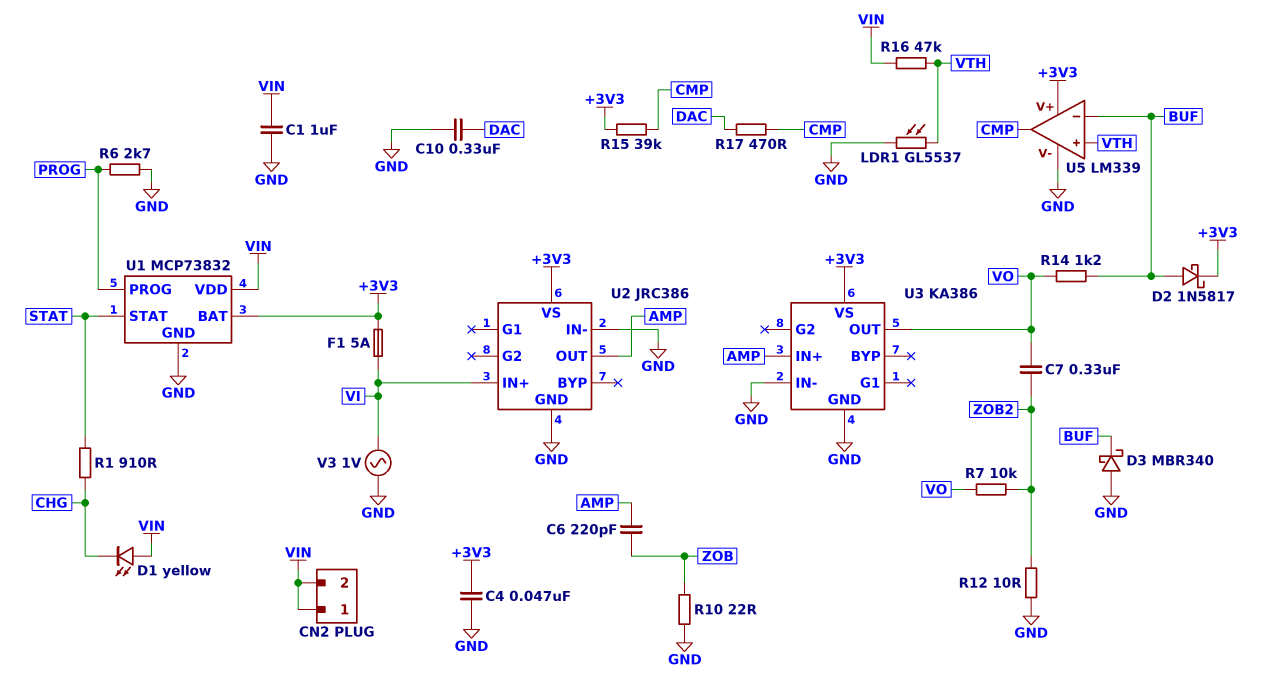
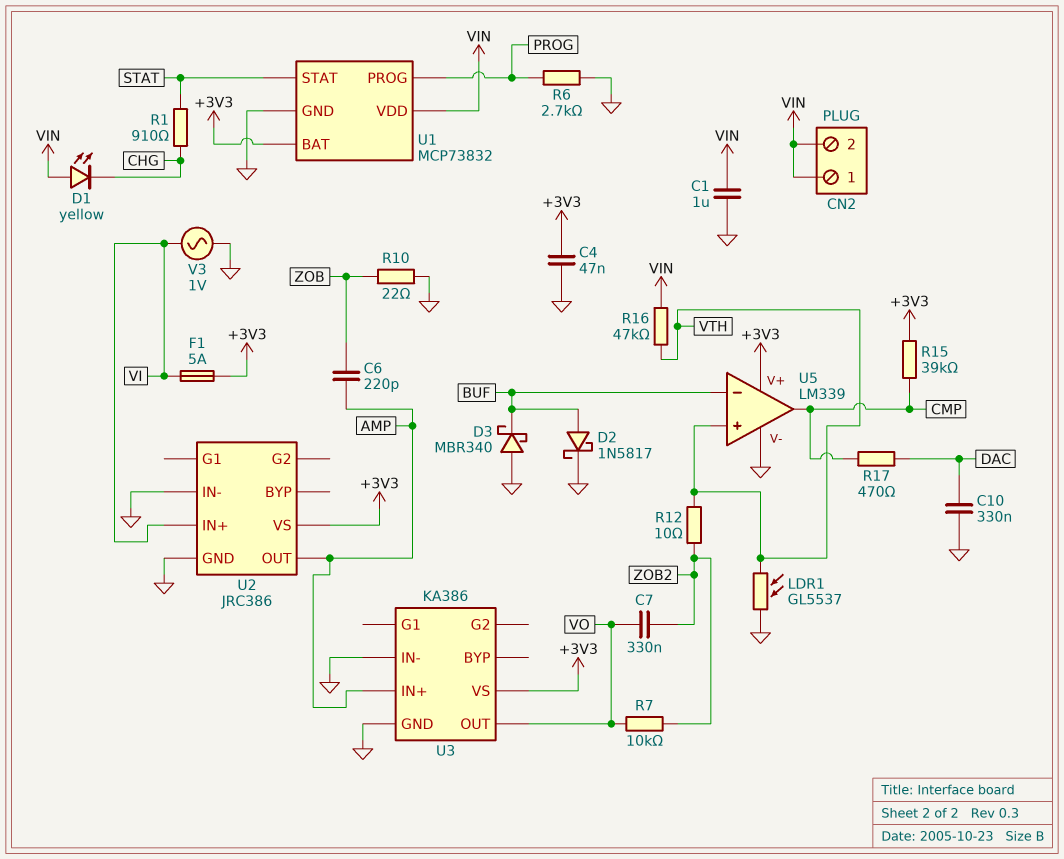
D2: schottky 1N5817 (A BUF, K +3V3) -> schottky 1N5817 (A BUF, K GND)
R12: 10 (GND, ZOB2) -> 10 (VTH, ZOB2)
R14: 1.2k (BUF, VO) -> none

